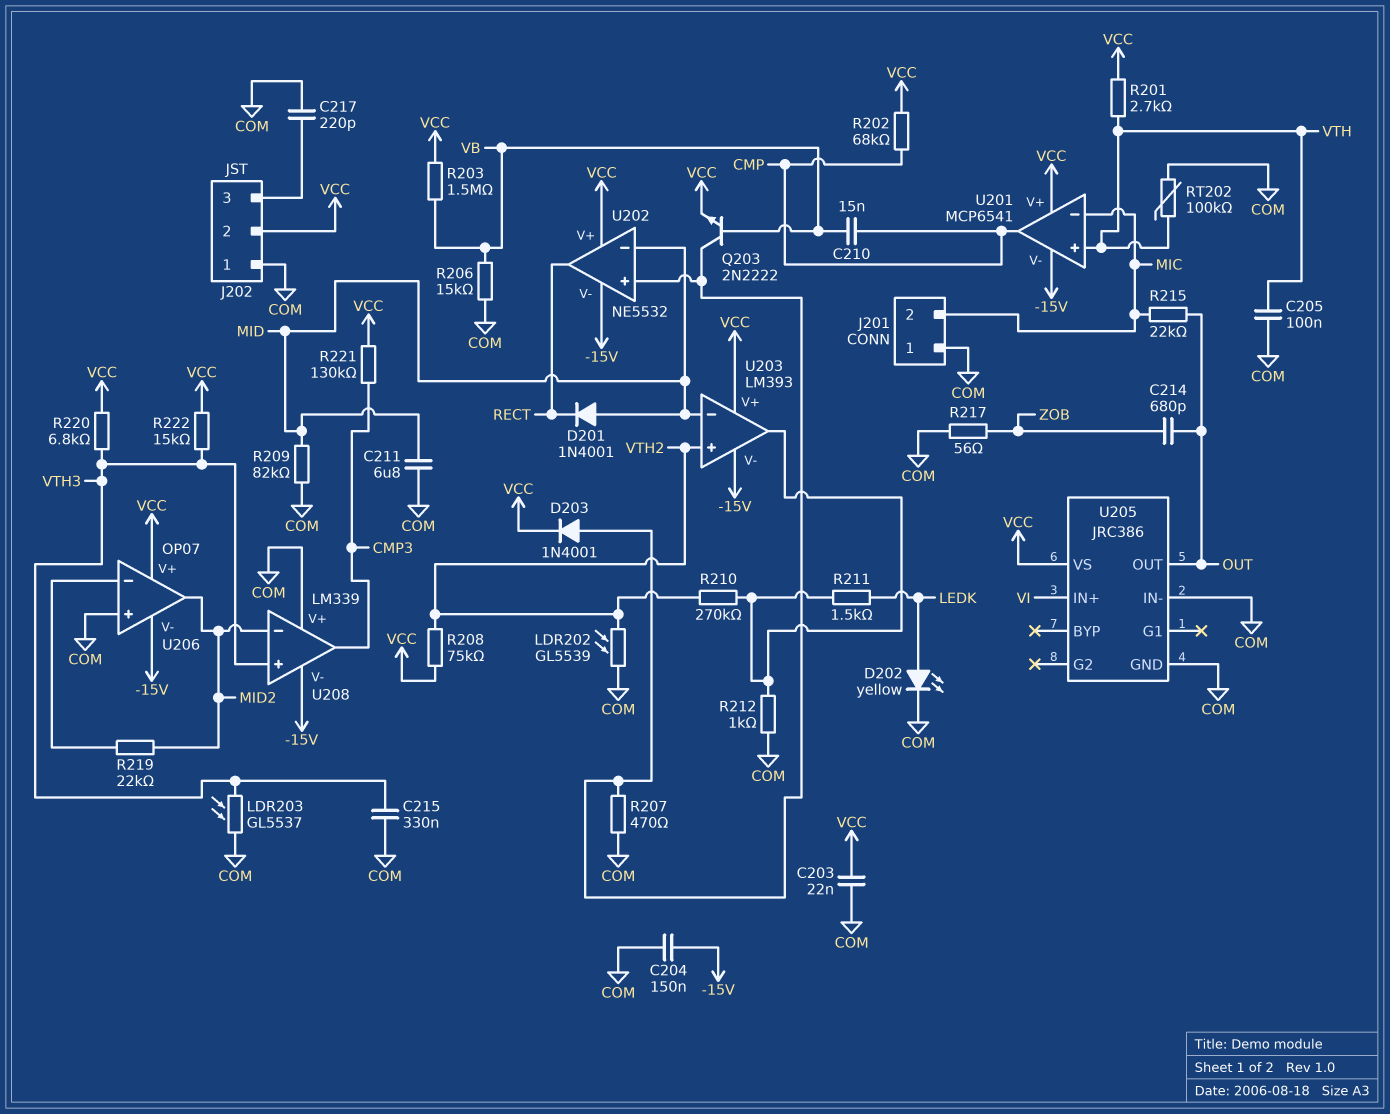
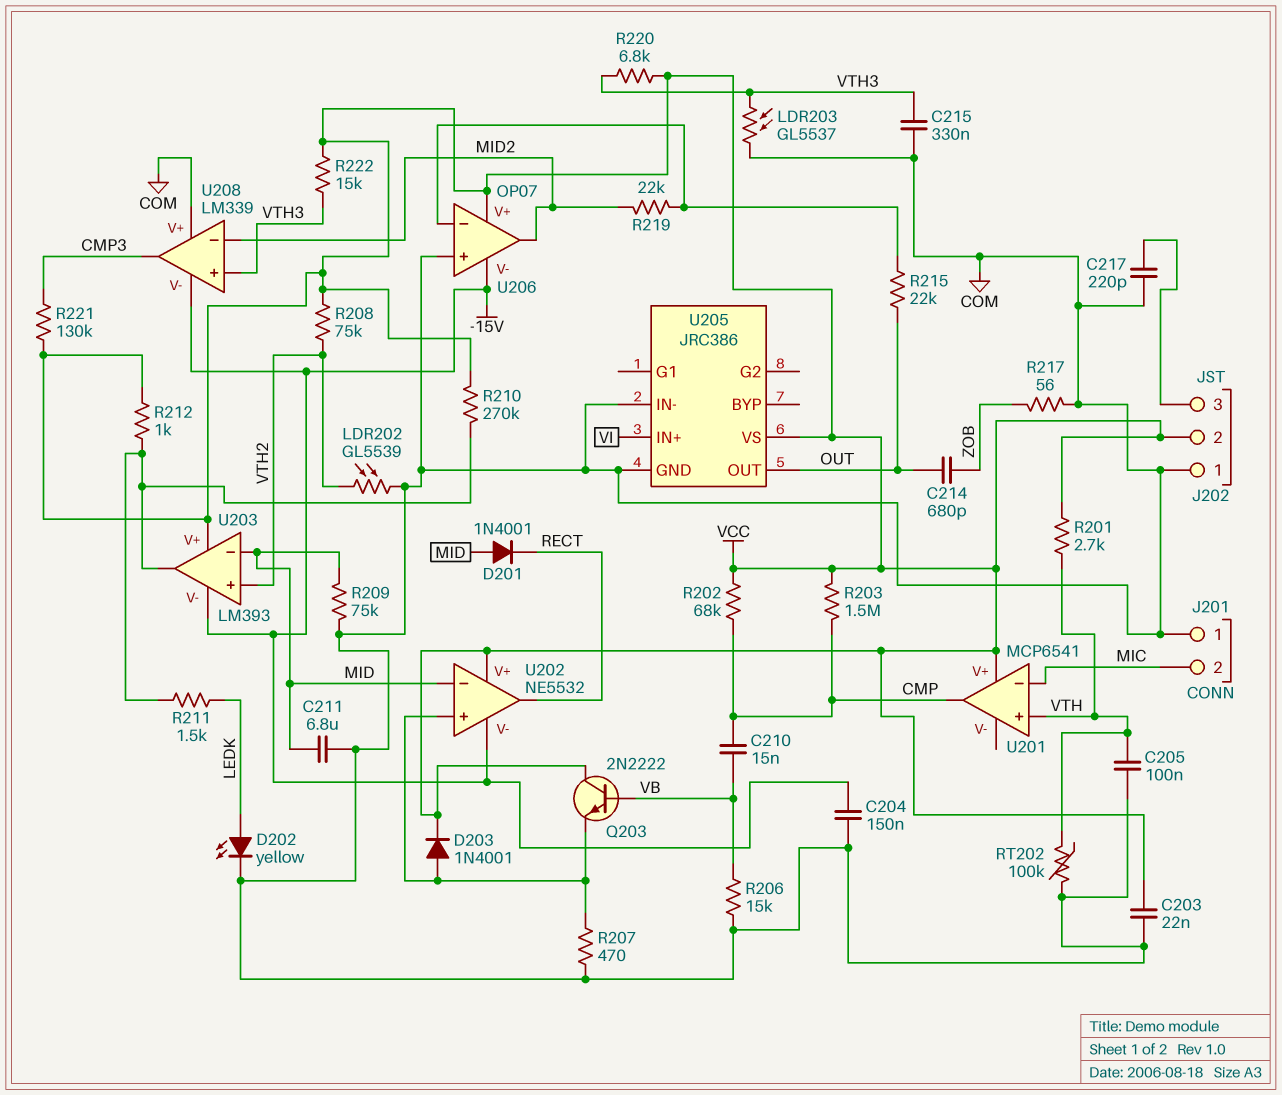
Q203: NPN 2N2222 (B VB, C U202/in+, E VCC) -> NPN 2N2222 (B VB, C VCC, E U202/in+)
R203: 1.5M (VB, VCC) -> 1.5M (CMP, VCC)
R209: 82k (COM, MID) -> 75k (COM, MID)
R210: 270k (U203/out, VTH2) -> 270k (U203/out, VCC)
R212: 1k (COM, U203/out) -> 1k (U203/out, VCC)
R215: 22k (MIC, OUT) -> 22k (OUT, U206/in-)
U201 pin V-: -15V -> none

